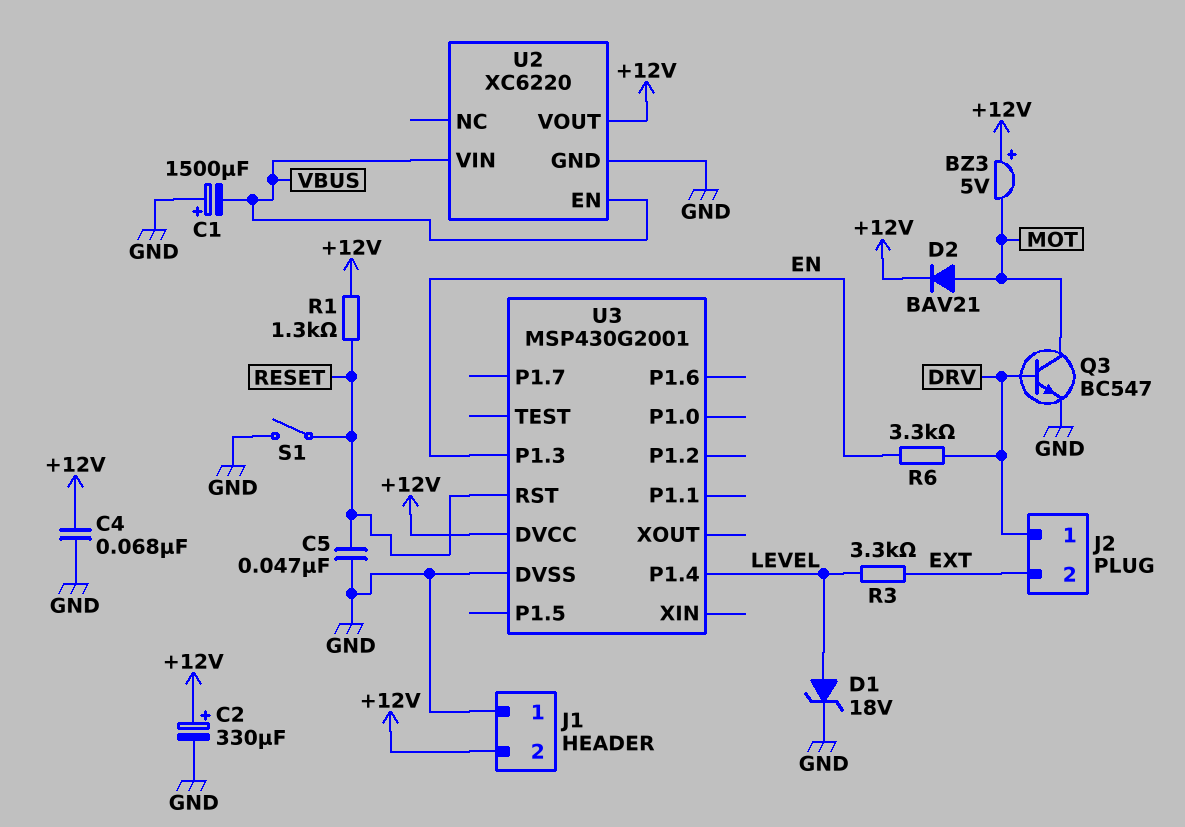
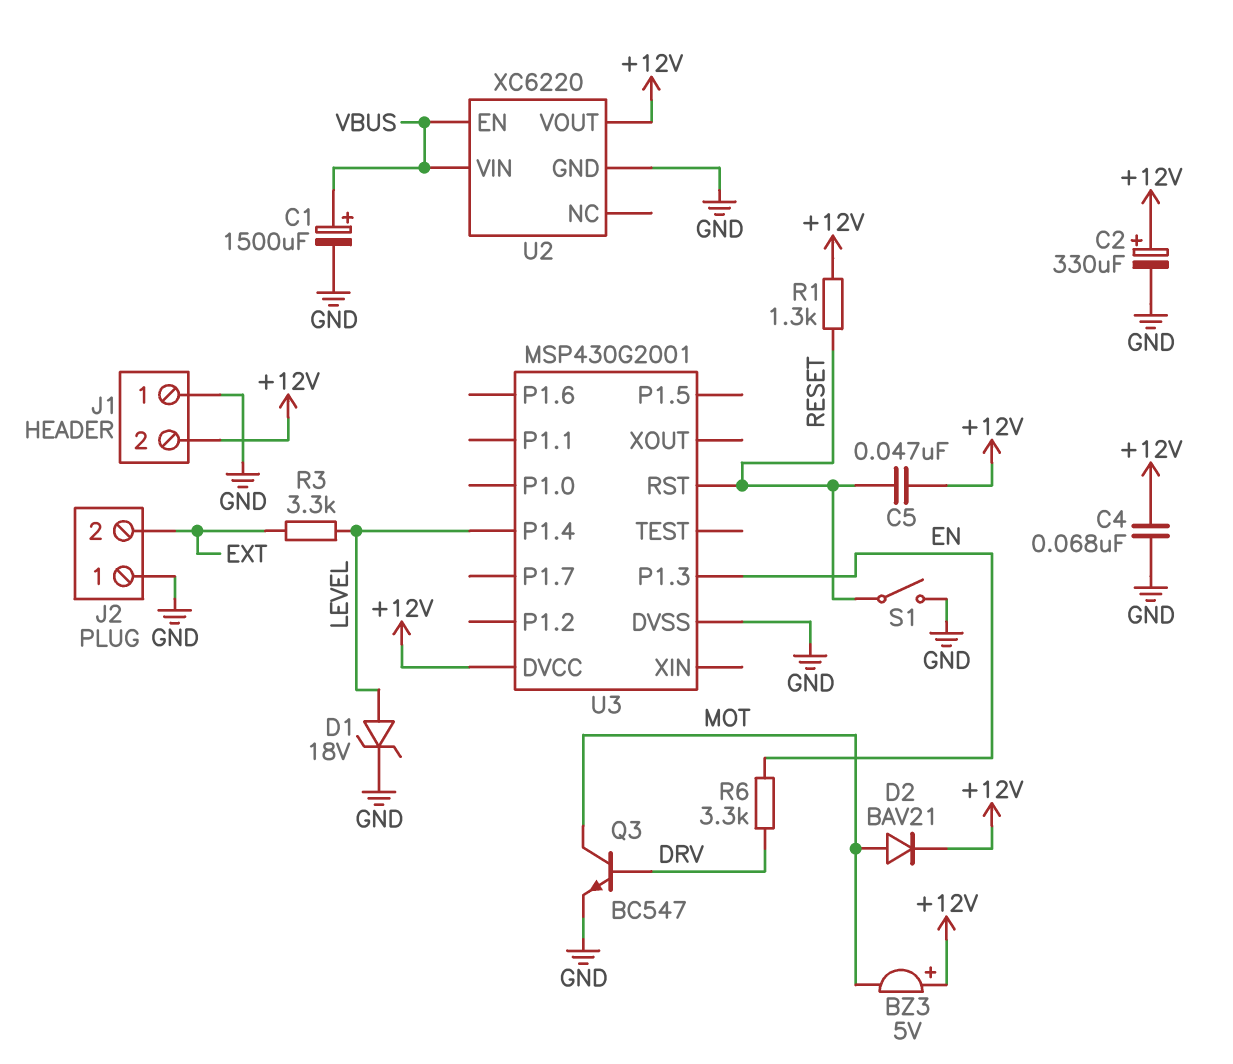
C1: 1500uF (plus GND, minus VBUS) -> 1500uF (plus VBUS, minus GND)
C5: 47nF (GND, RESET) -> 47nF (+12V, RESET)
J2 pin 1: DRV -> GND

